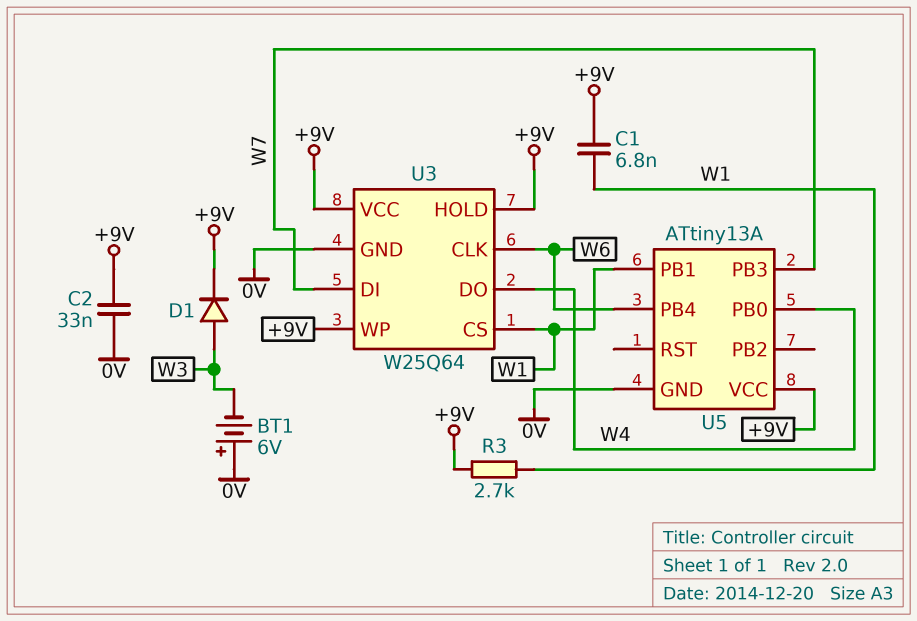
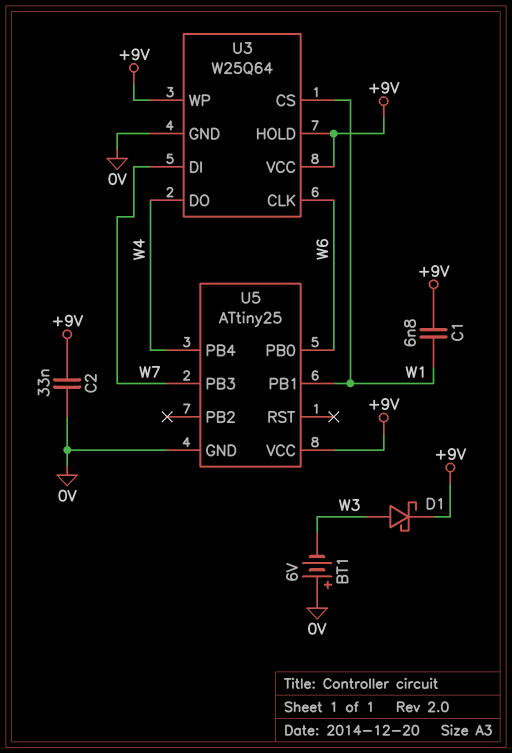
D1: diode (A W3, K +9V) -> schottky (A W3, K +9V)
R3: 2.7k (+9V, W1) -> none
U5: ATtiny13A -> ATtiny25
U5 pin PB0: W4 -> W6
U5 pin PB4: W6 -> W4

